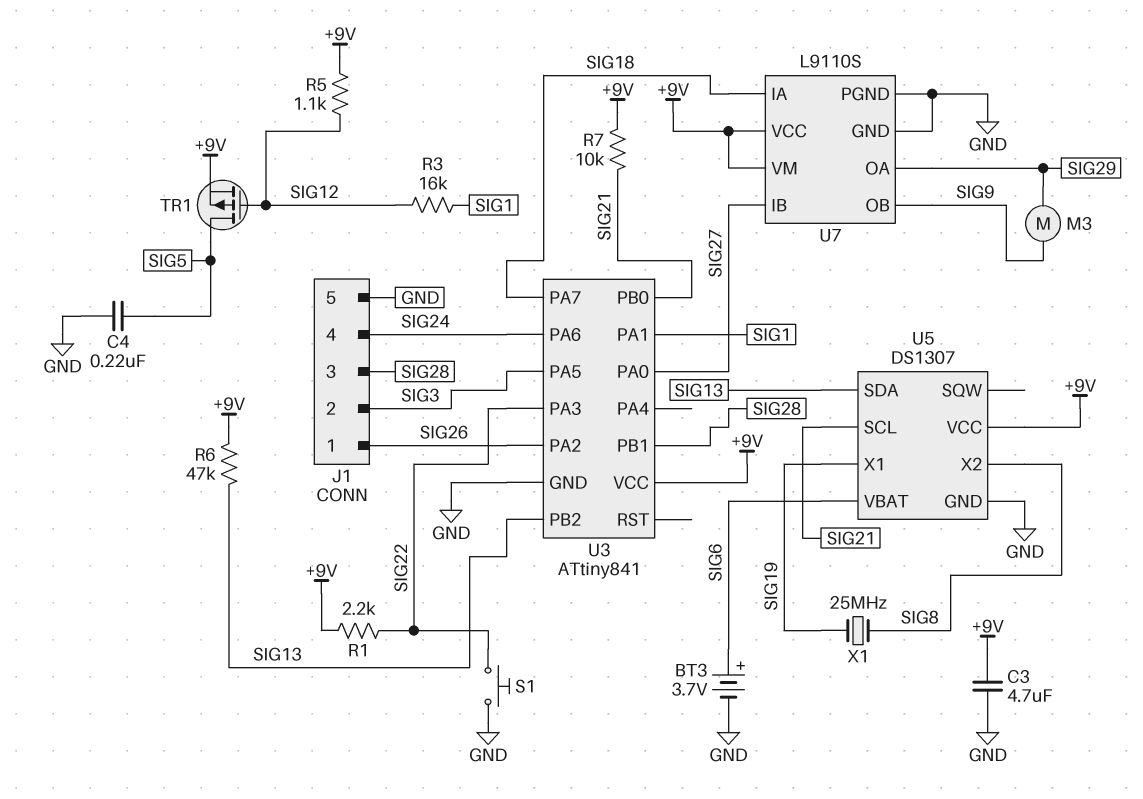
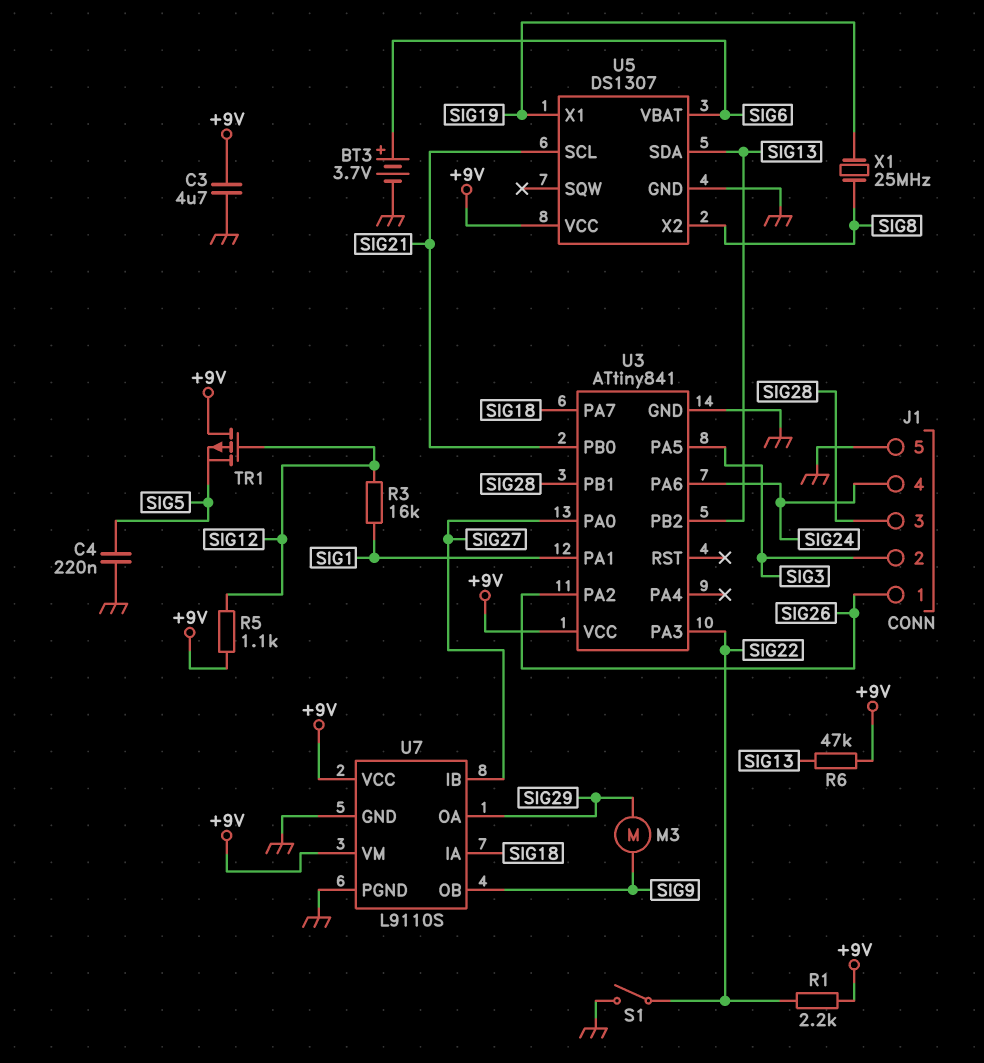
R7: 10k (+9V, SIG21) -> none
S1: button (GND, SIG22) -> switch (GND, SIG22)
TR1: PMOS (G SIG12, D SIG5, S +9V) -> PMOS (G SIG12, D +9V, S SIG5)

